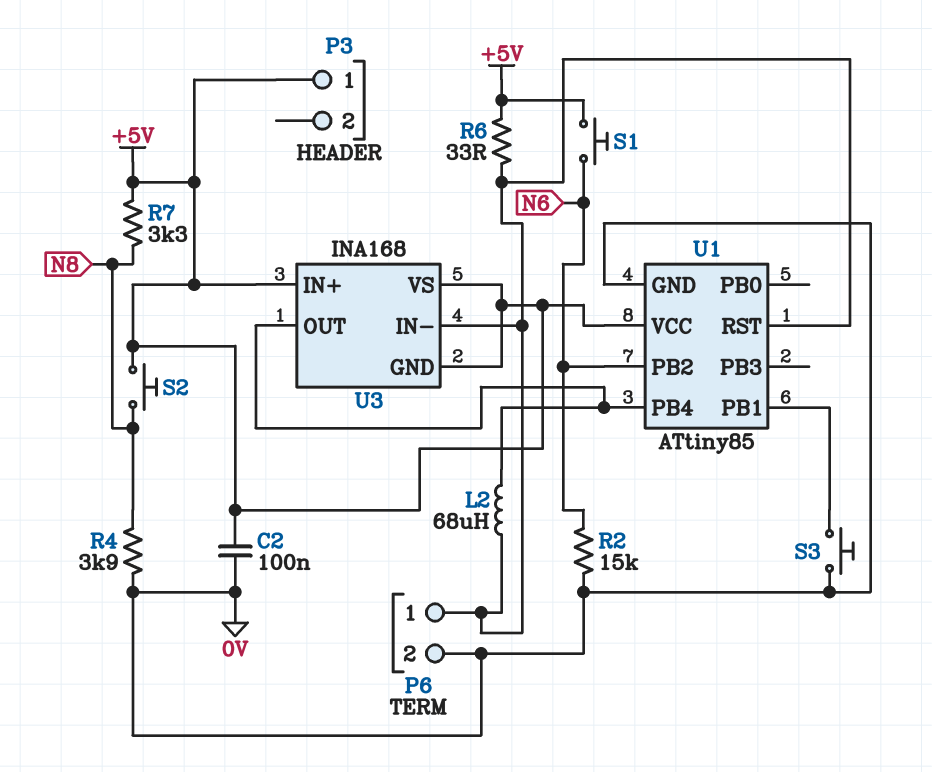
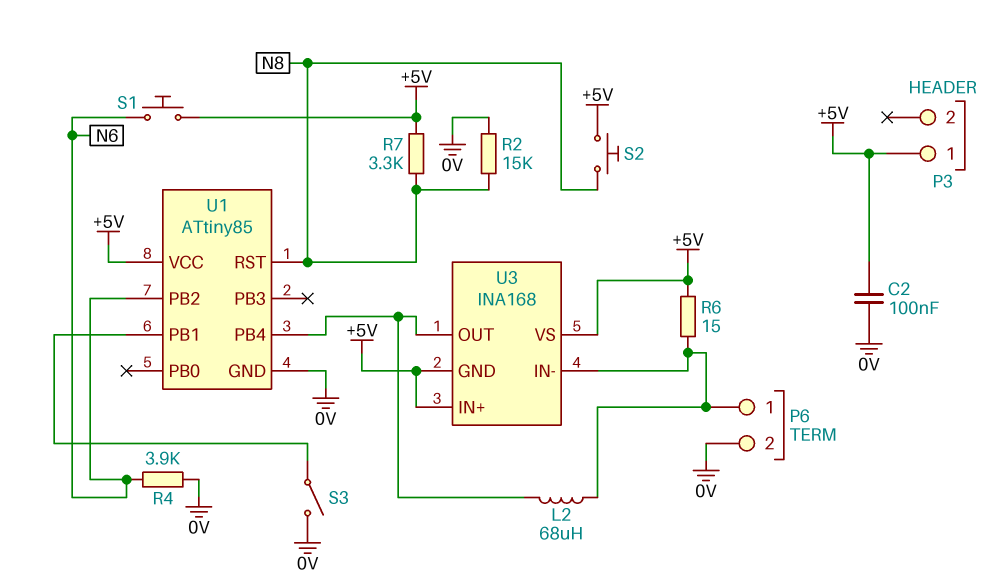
R2: 15k (0V, N6) -> 15k (0V, N8)
R4: 3.9k (0V, N8) -> 3.9k (0V, N6)
R6: 33 (+5V, P6/1) -> 15 (+5V, P6/1)
S3: button (0V, U1/PB1) -> switch (0V, U1/PB1)
U1 pin RST: P6/1 -> N8

